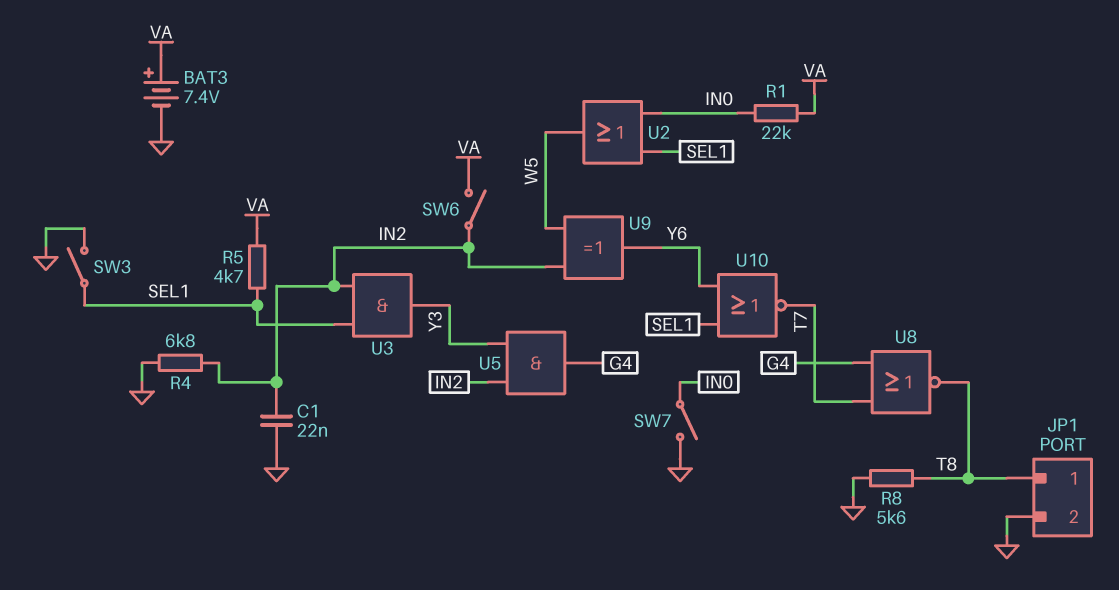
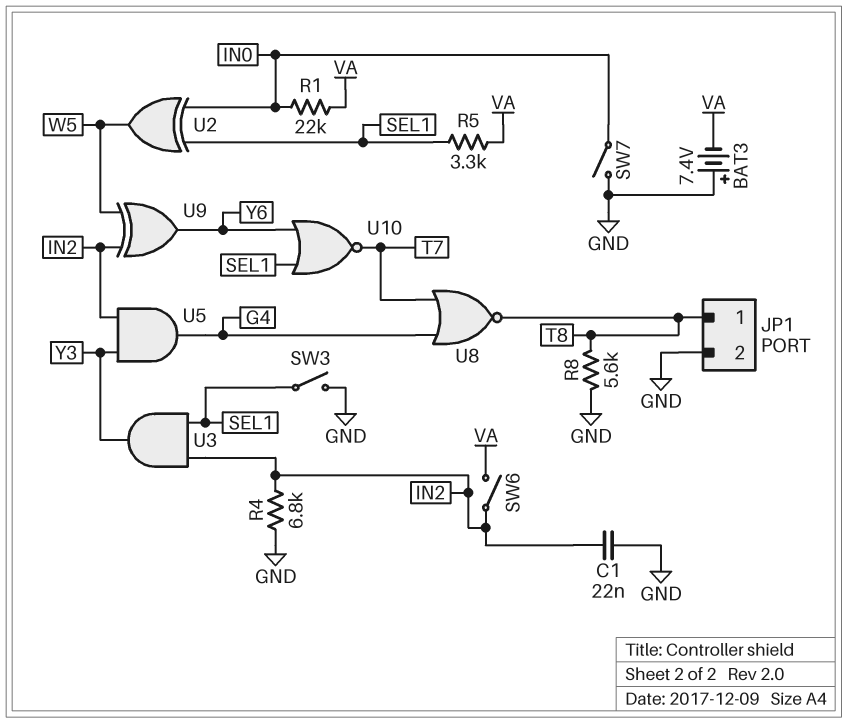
BAT3: 7.4V (plus VA, minus GND) -> 7.4V (plus GND, minus VA)
R5: 4.7k (SEL1, VA) -> 3.3k (SEL1, VA)
U2: OR (in IN0, in SEL1, out W5) -> XOR (in IN0, in SEL1, out W5)

